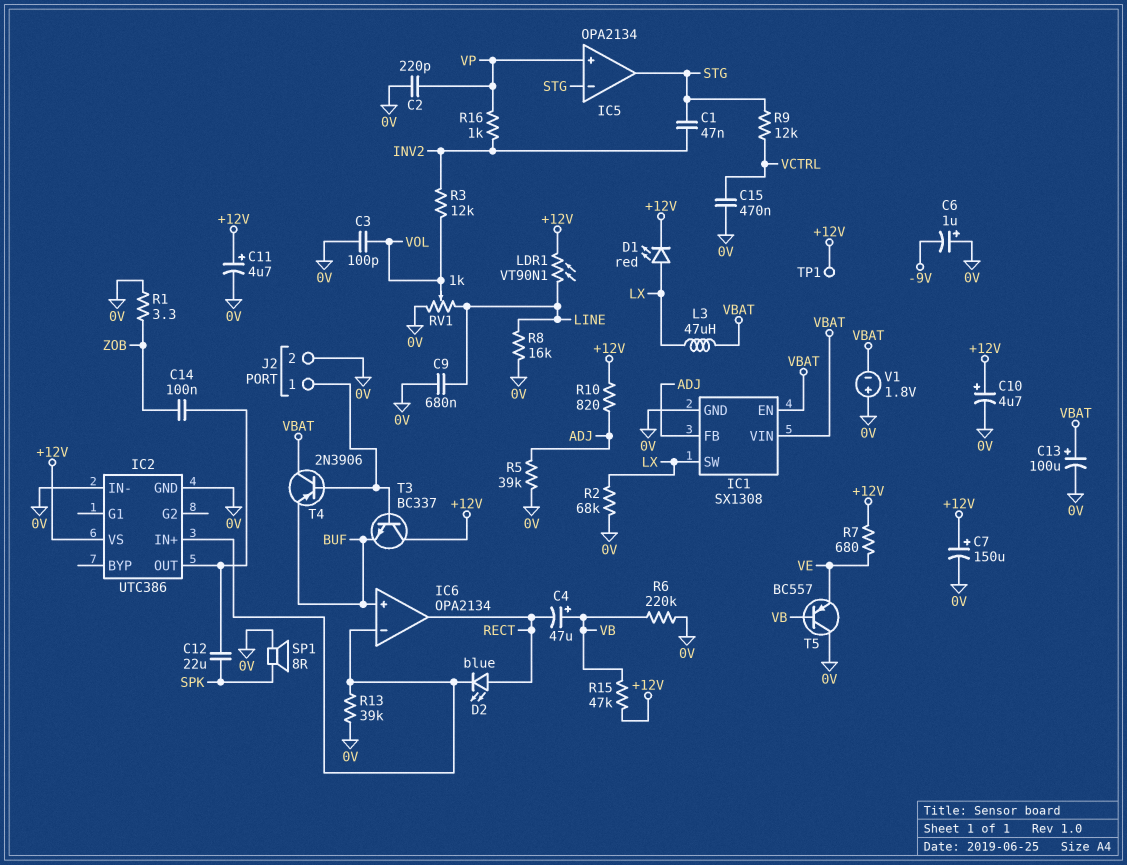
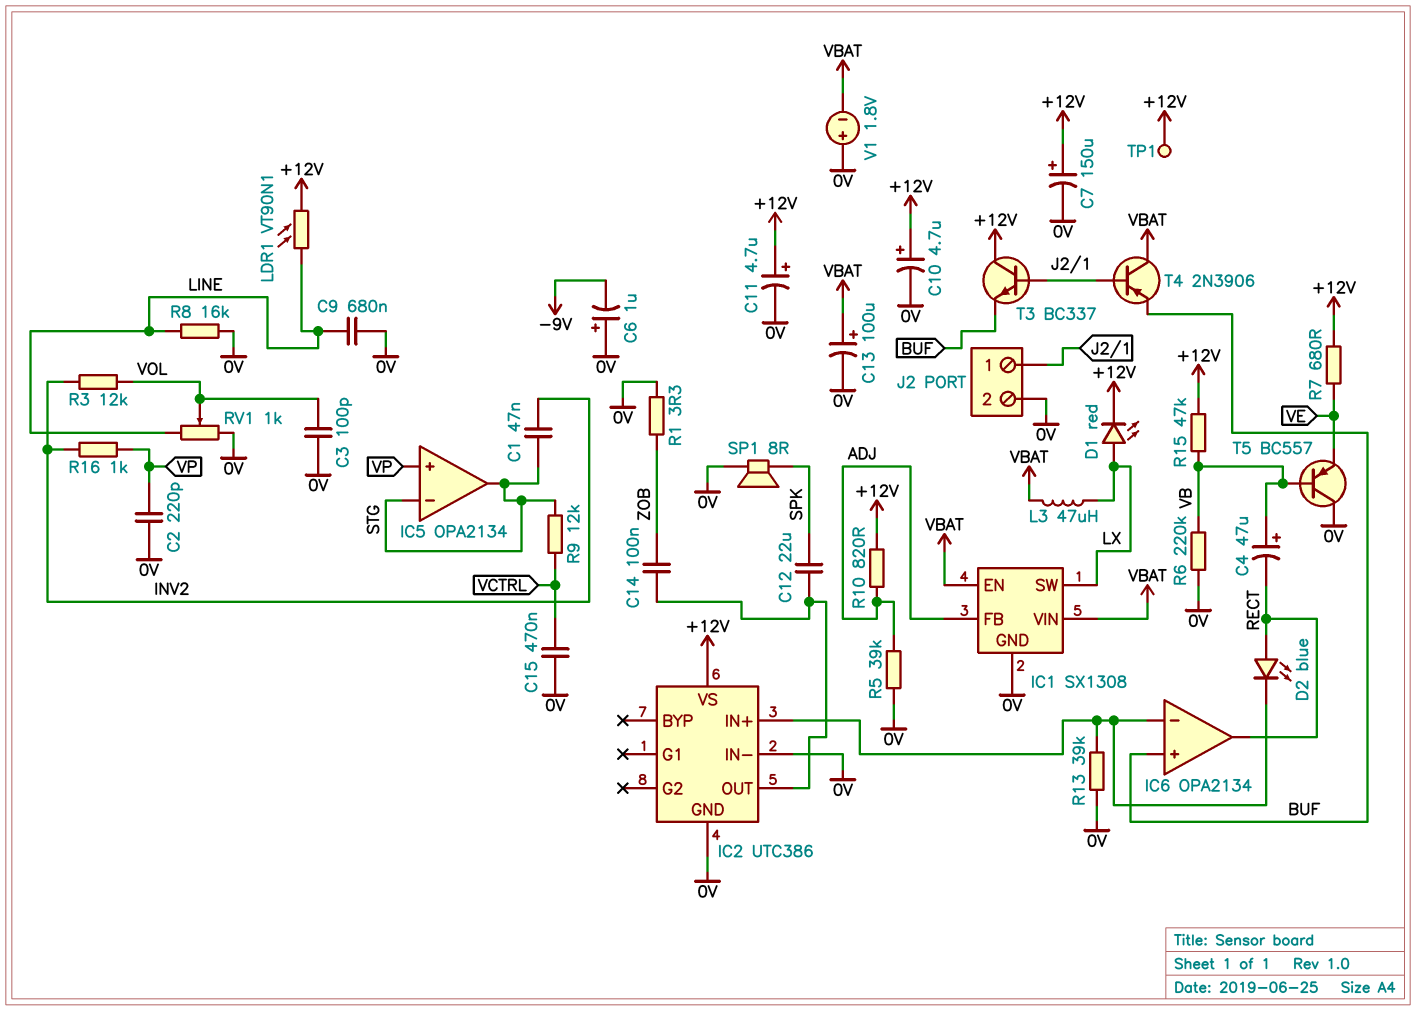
R2: 68k (0V, LX) -> none

